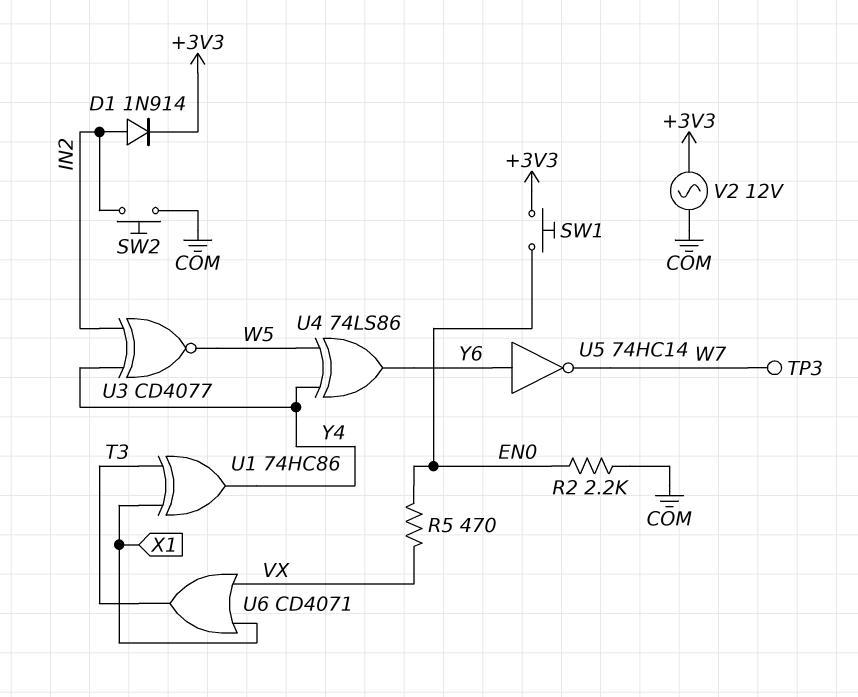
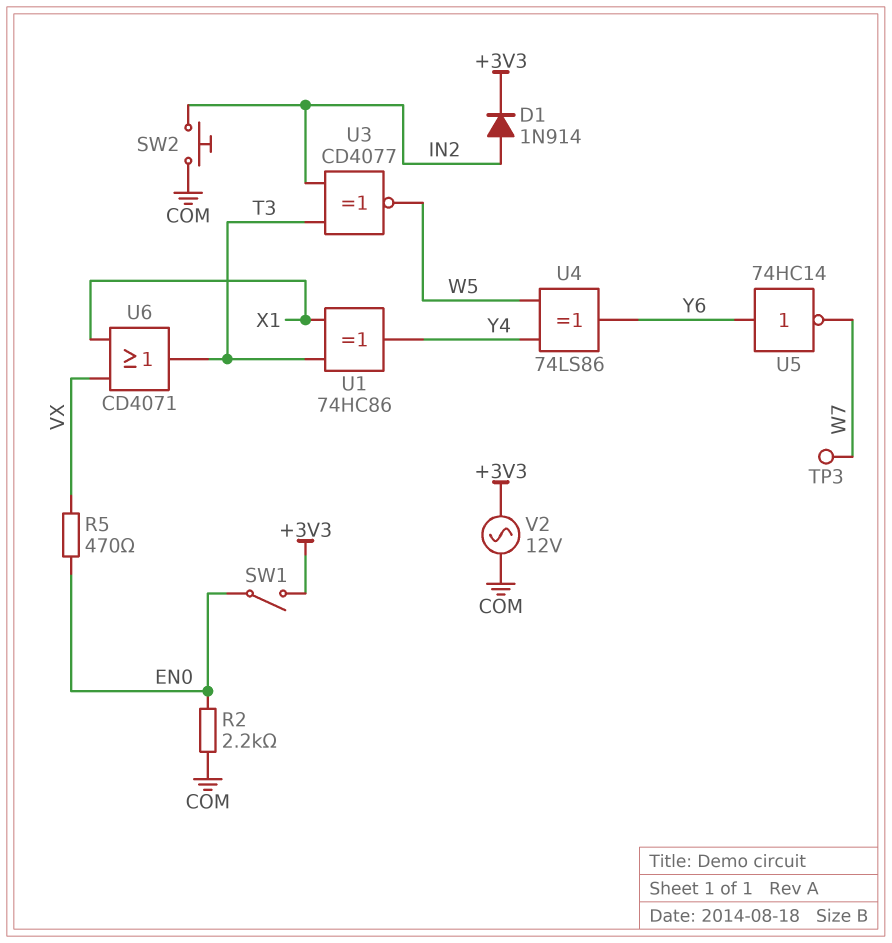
SW1: button (+3V3, EN0) -> switch (+3V3, EN0)
U3: XNOR CD4077 (in IN2, in Y4, out W5) -> XNOR CD4077 (in IN2, in T3, out W5)

